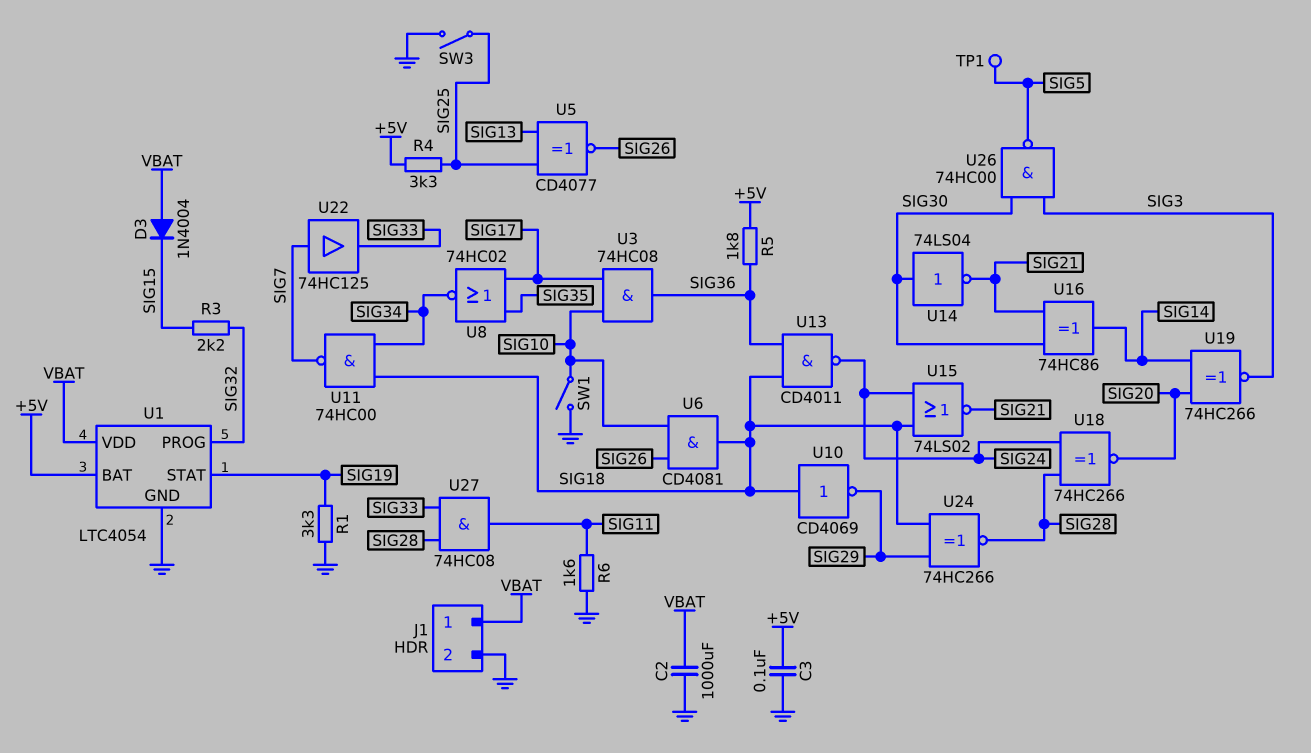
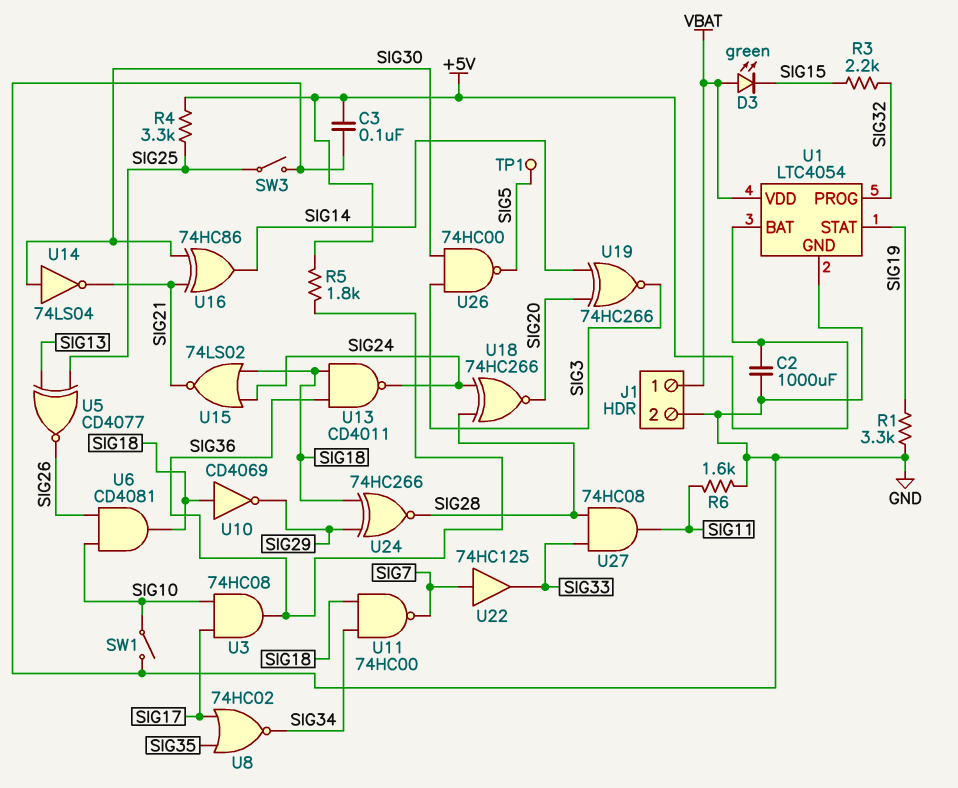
C2: 1000uF (GND, VBAT) -> 1000uF (+5V, GND)
D3: diode 1N4004 (A VBAT, K SIG15) -> LED green (A VBAT, K SIG15)

